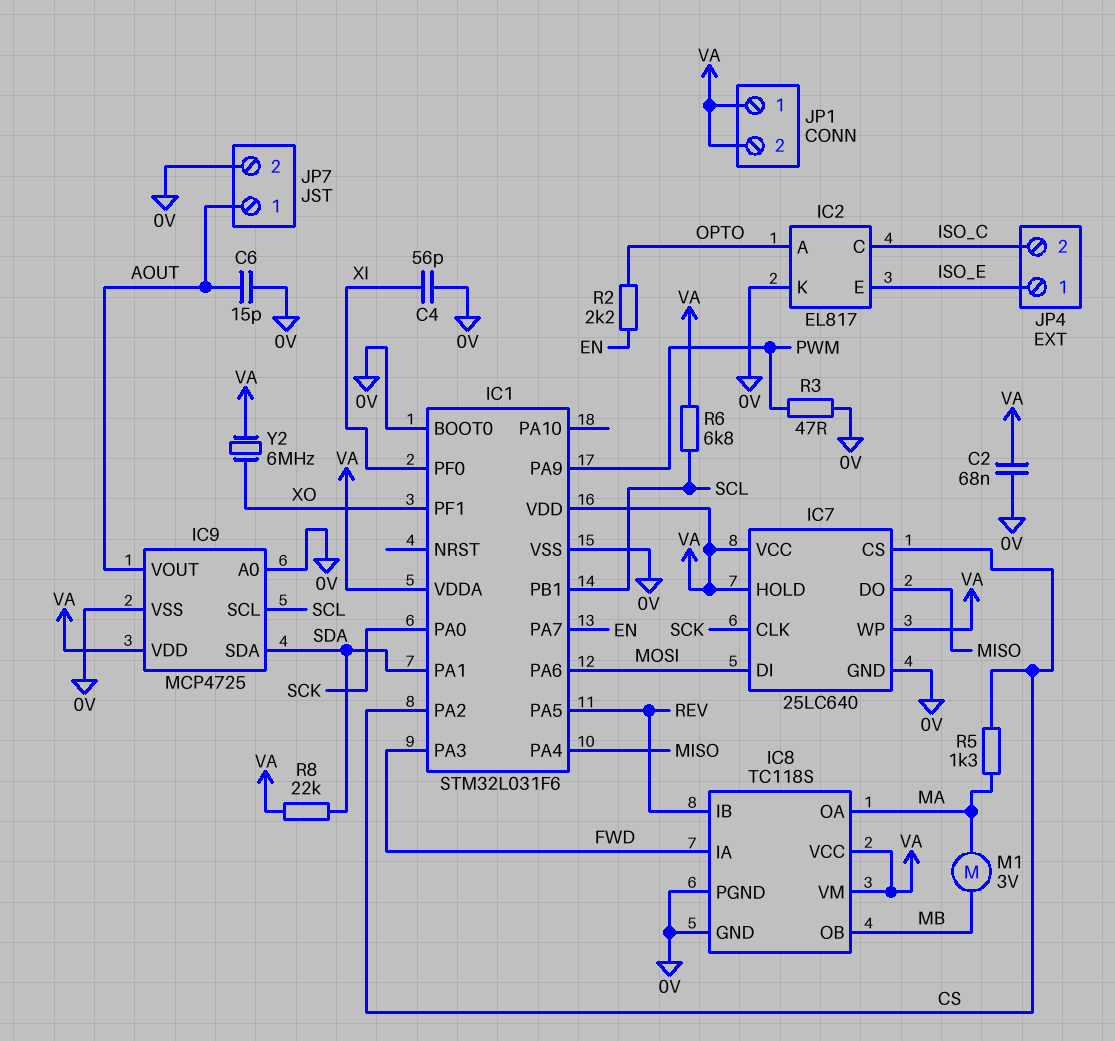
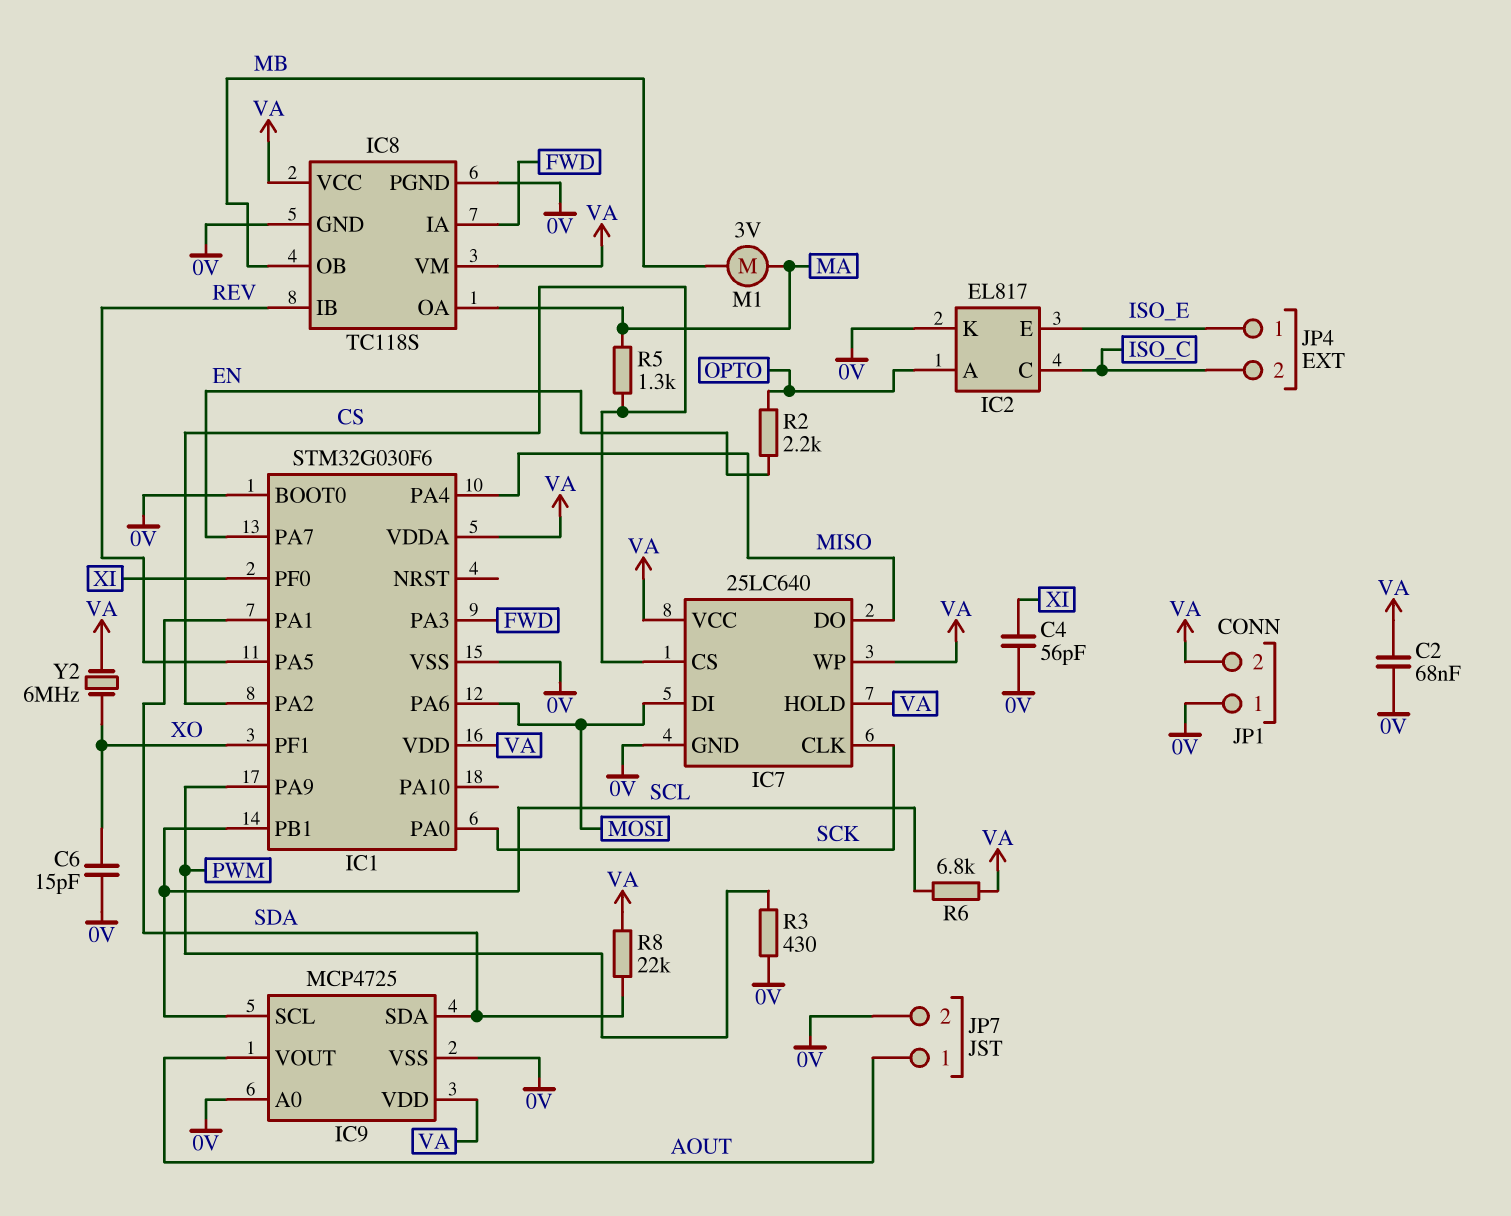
C6: 15pF (0V, AOUT) -> 15pF (0V, XO)
IC1: STM32L031F6 -> STM32G030F6
JP1 pin 1: VA -> 0V
R3: 47 (0V, PWM) -> 430 (0V, PWM)

